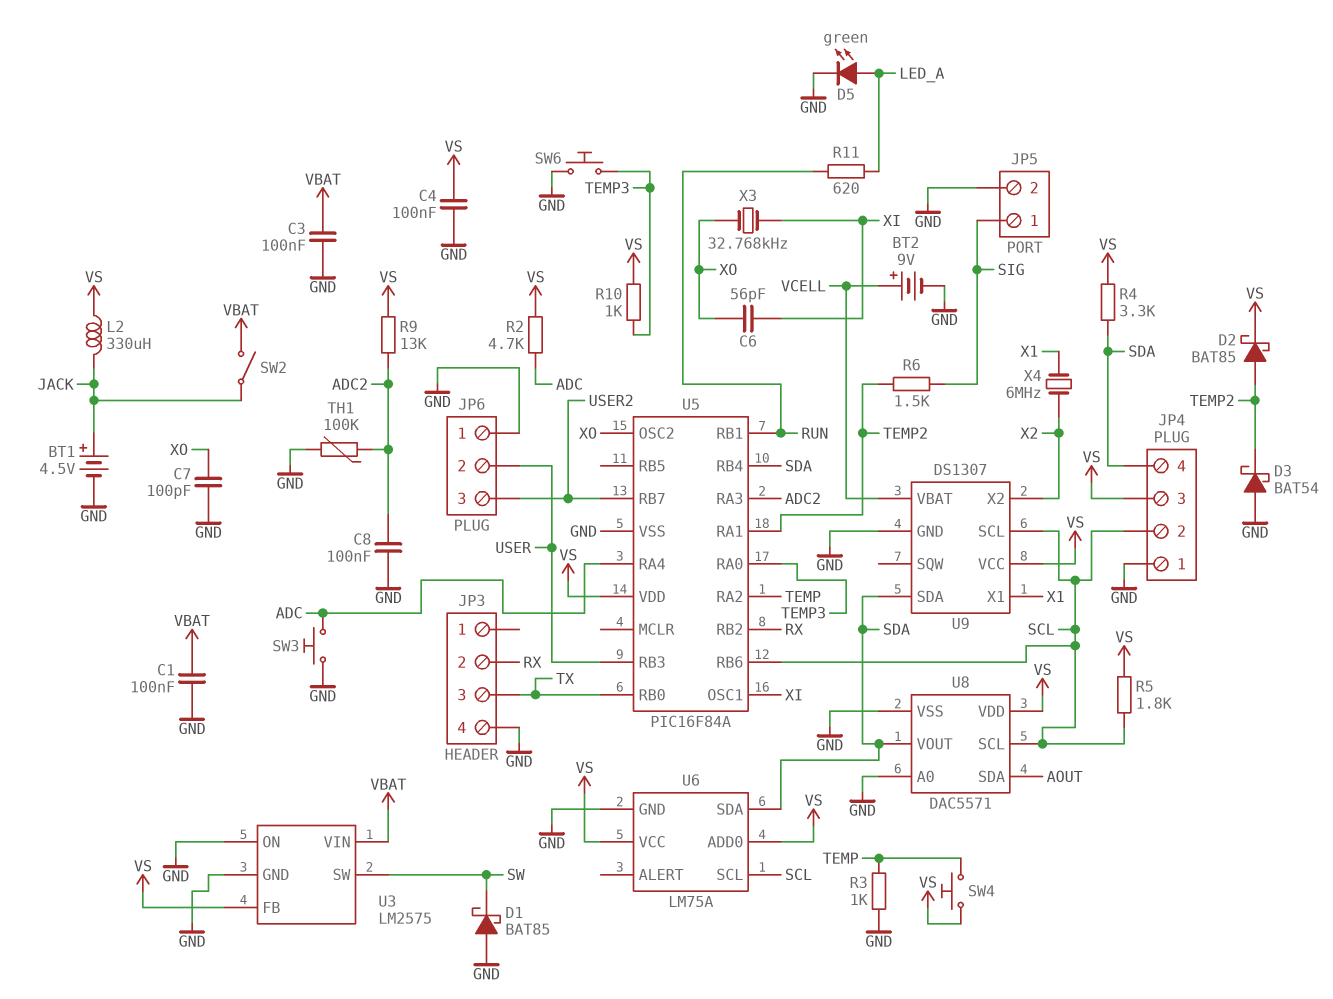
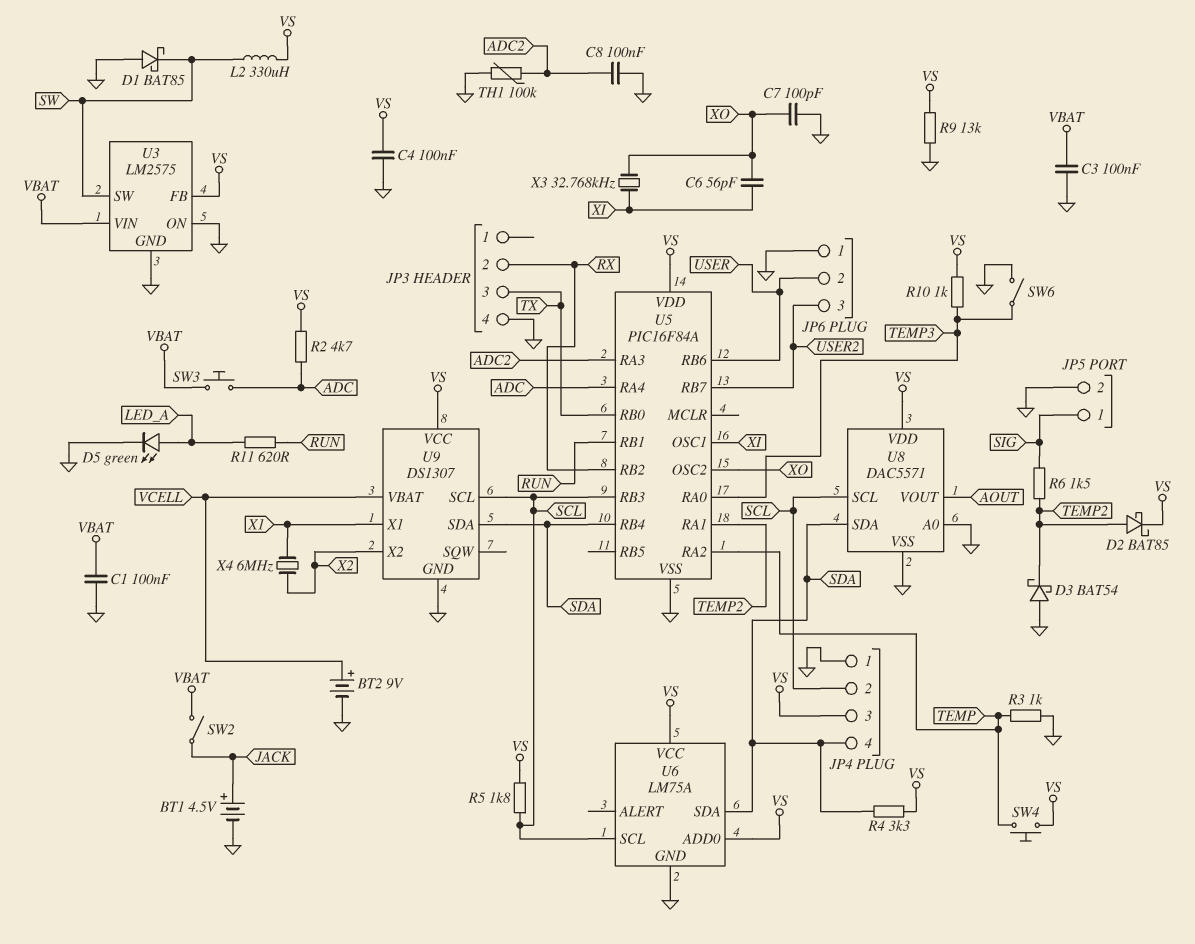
L2: 330uH (JACK, VS) -> 330uH (SW, VS)
R9: 13k (ADC2, VS) -> 13k (GND, VS)
SW3: button (ADC, GND) -> button (ADC, VBAT)
SW6: button (GND, TEMP3) -> switch (GND, TEMP3)
U5 pin RB3: USER -> SCL
U5 pin RB6: SCL -> USER
U8 pin SDA: AOUT -> SDA
U8 pin VOUT: SDA -> AOUT

